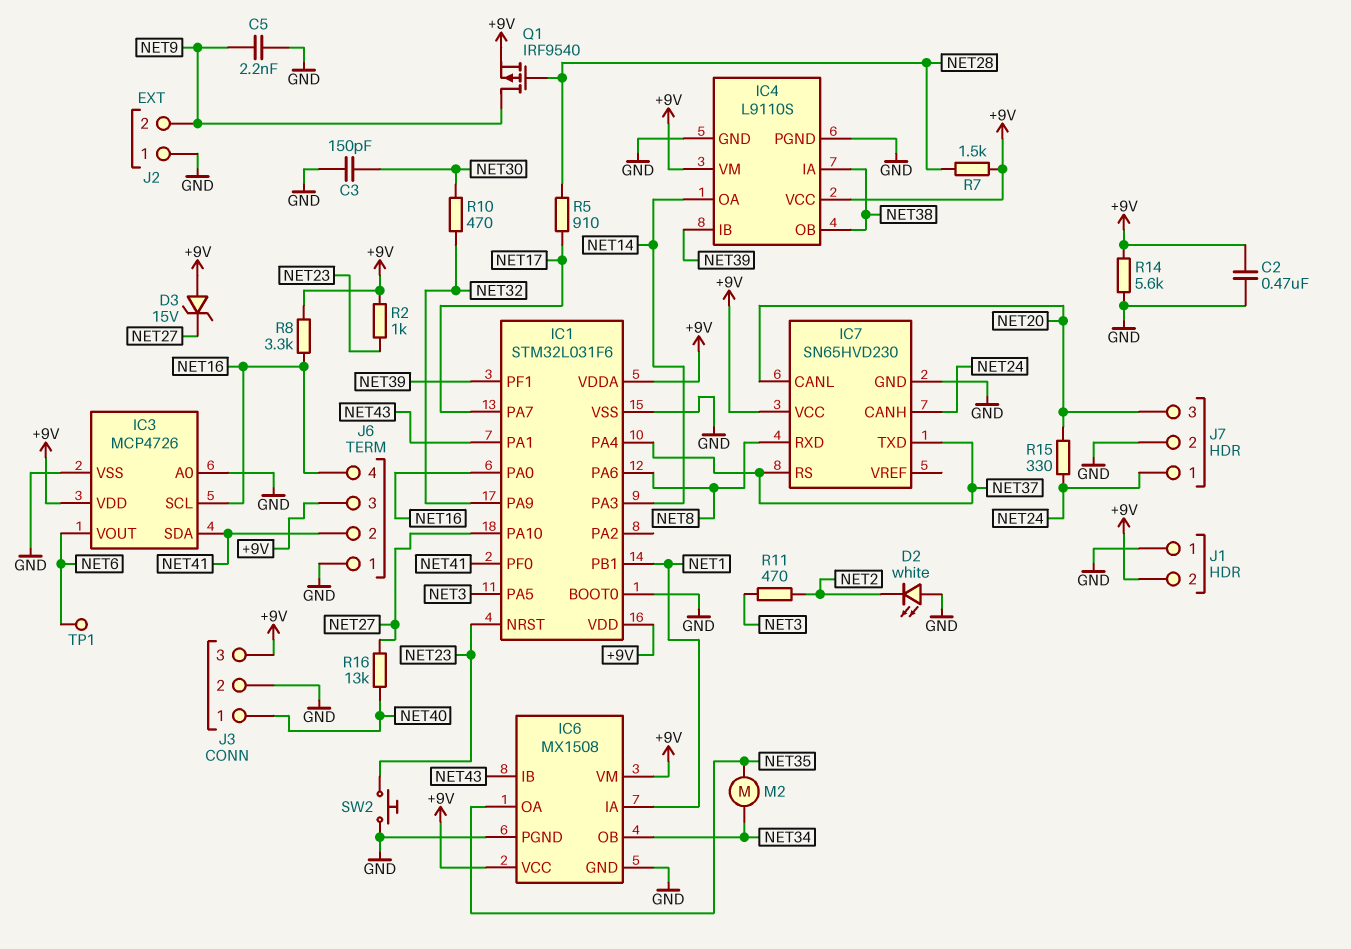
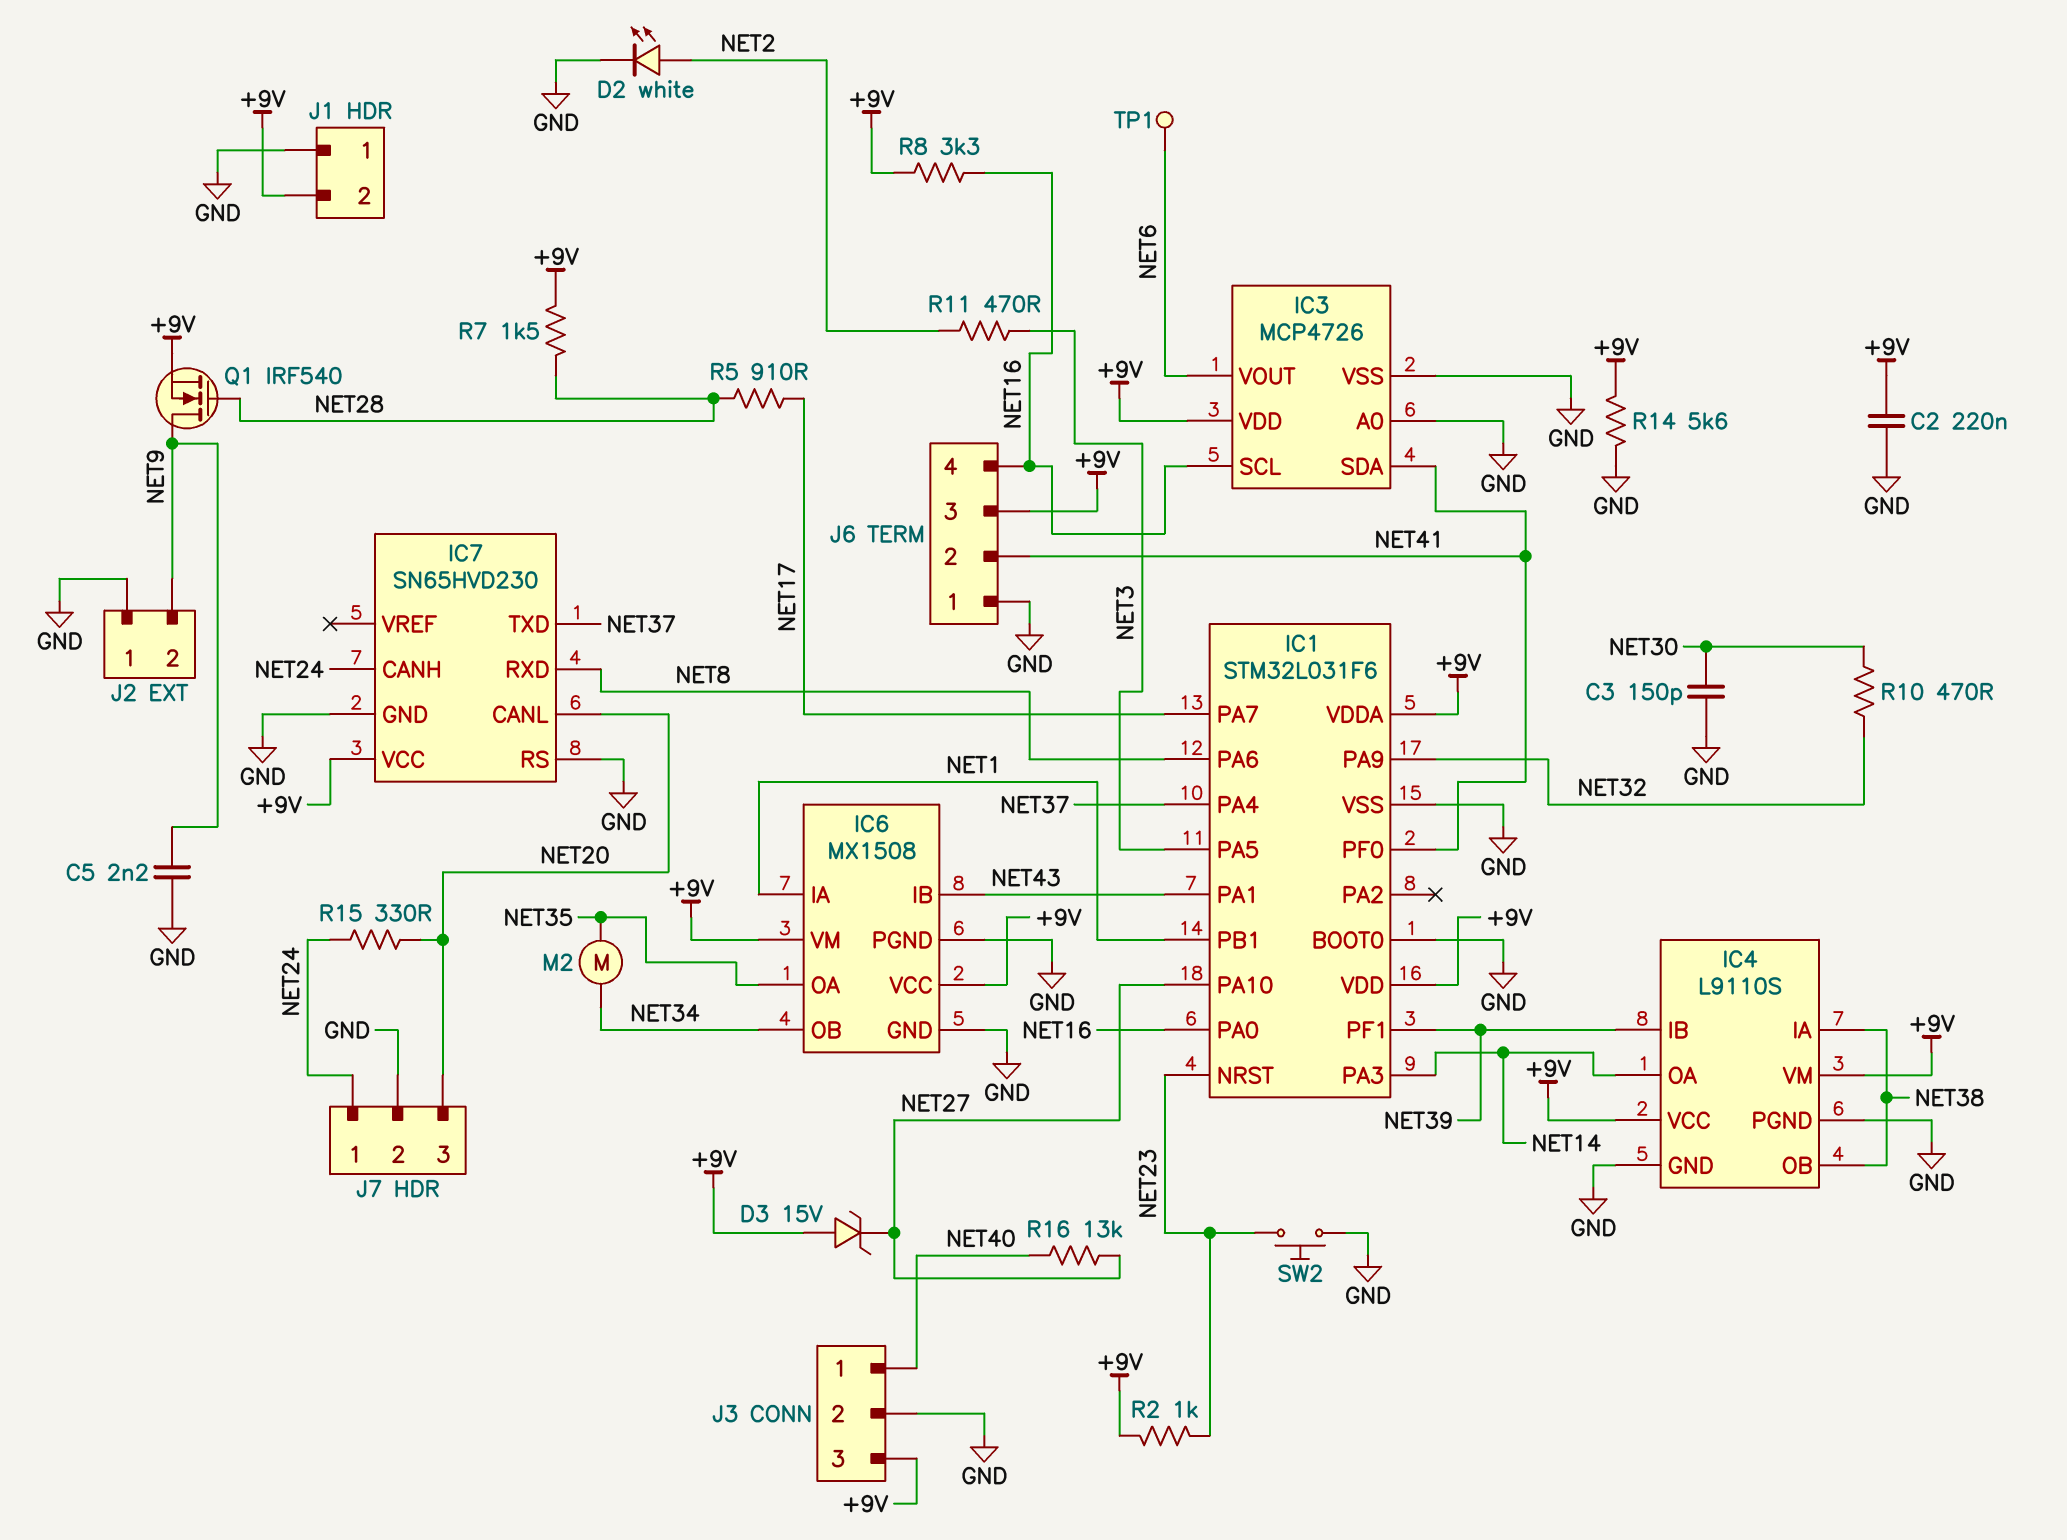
C2: 470nF (+9V, GND) -> 220nF (+9V, GND)
D2: LED white (A GND, K NET2) -> LED white (A NET2, K GND)
IC7 pin RS: NET37 -> GND
Q1: PMOS IRF9540 (G NET28, D NET9, S +9V) -> NMOS IRF540 (G NET28, D NET9, S +9V)

